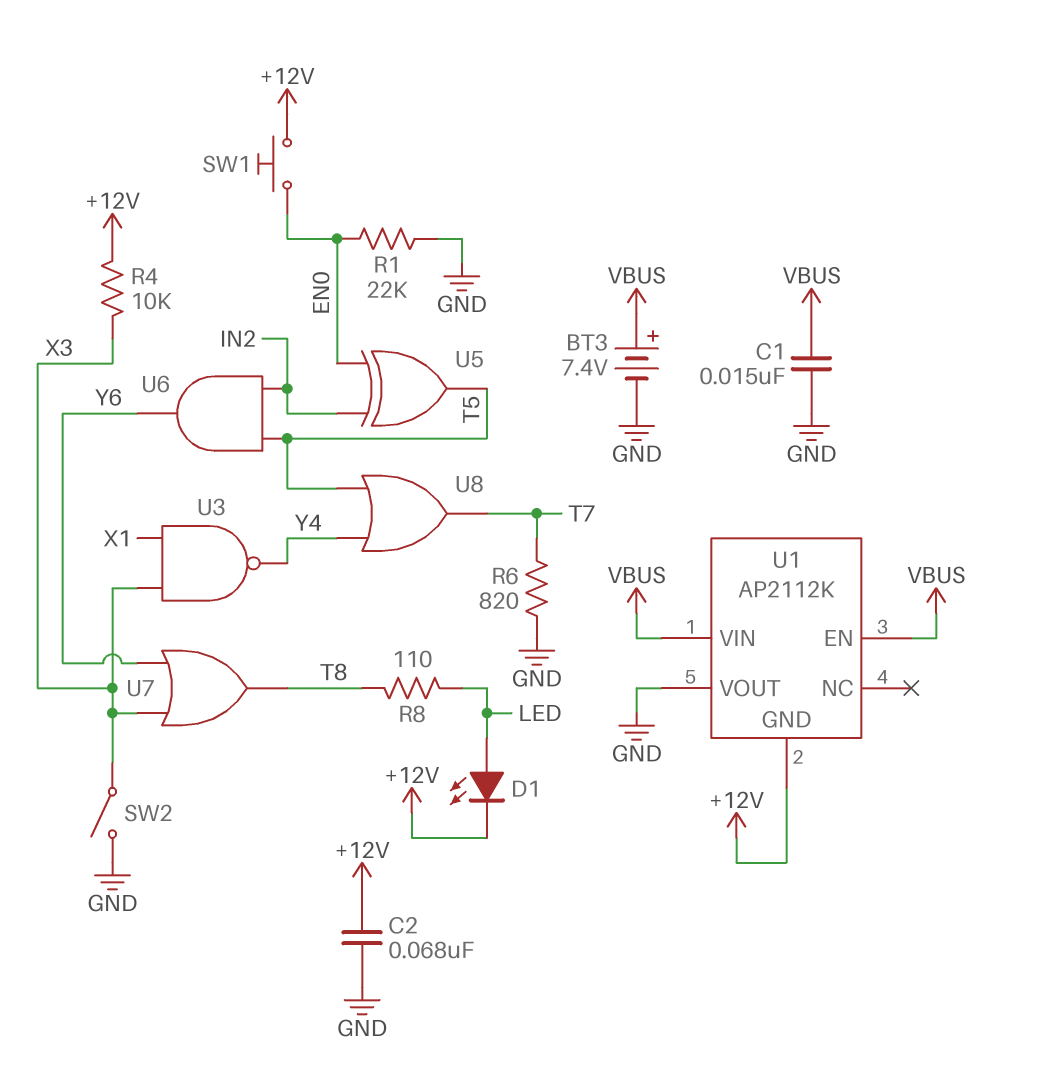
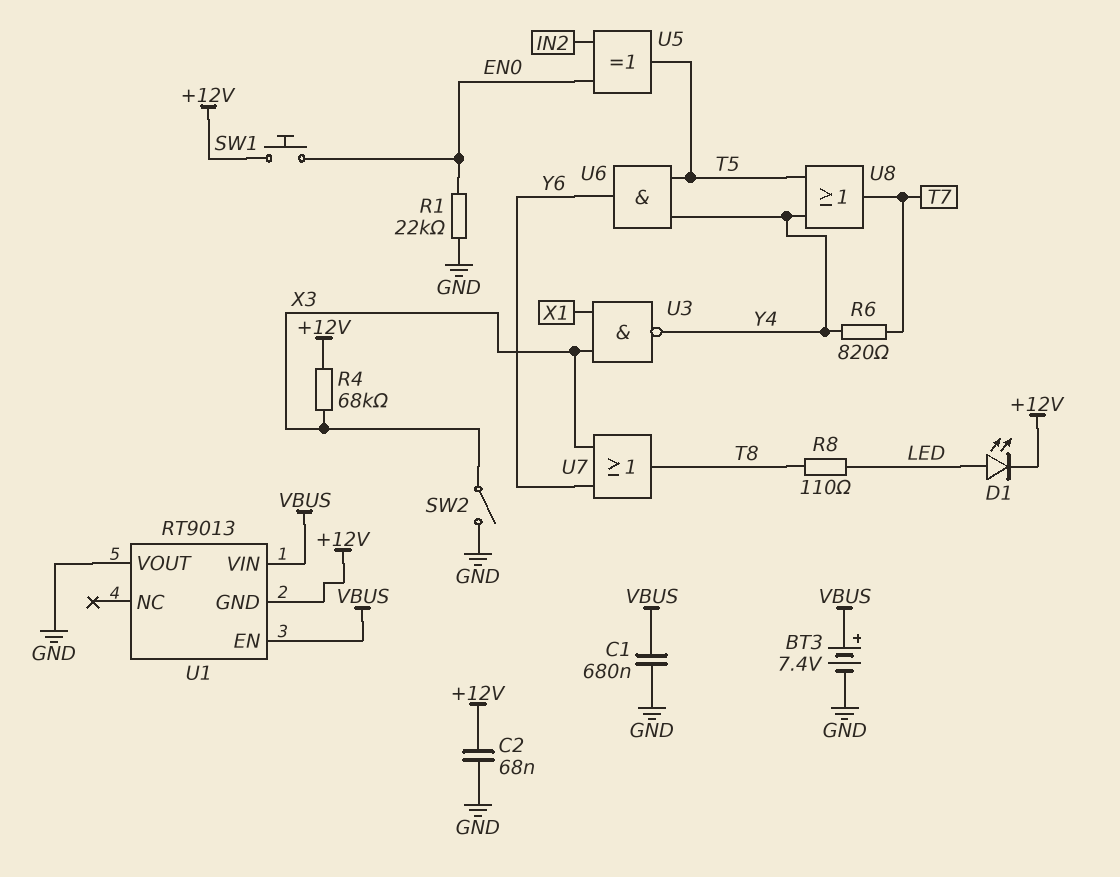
C1: 15nF (GND, VBUS) -> 680nF (GND, VBUS)
R4: 10k (+12V, X3) -> 68k (+12V, X3)
R6: 820 (GND, T7) -> 820 (T7, Y4)
U1: AP2112K -> RT9013
U6: AND (in IN2, in T5, out Y6) -> AND (in T5, in Y4, out Y6)

